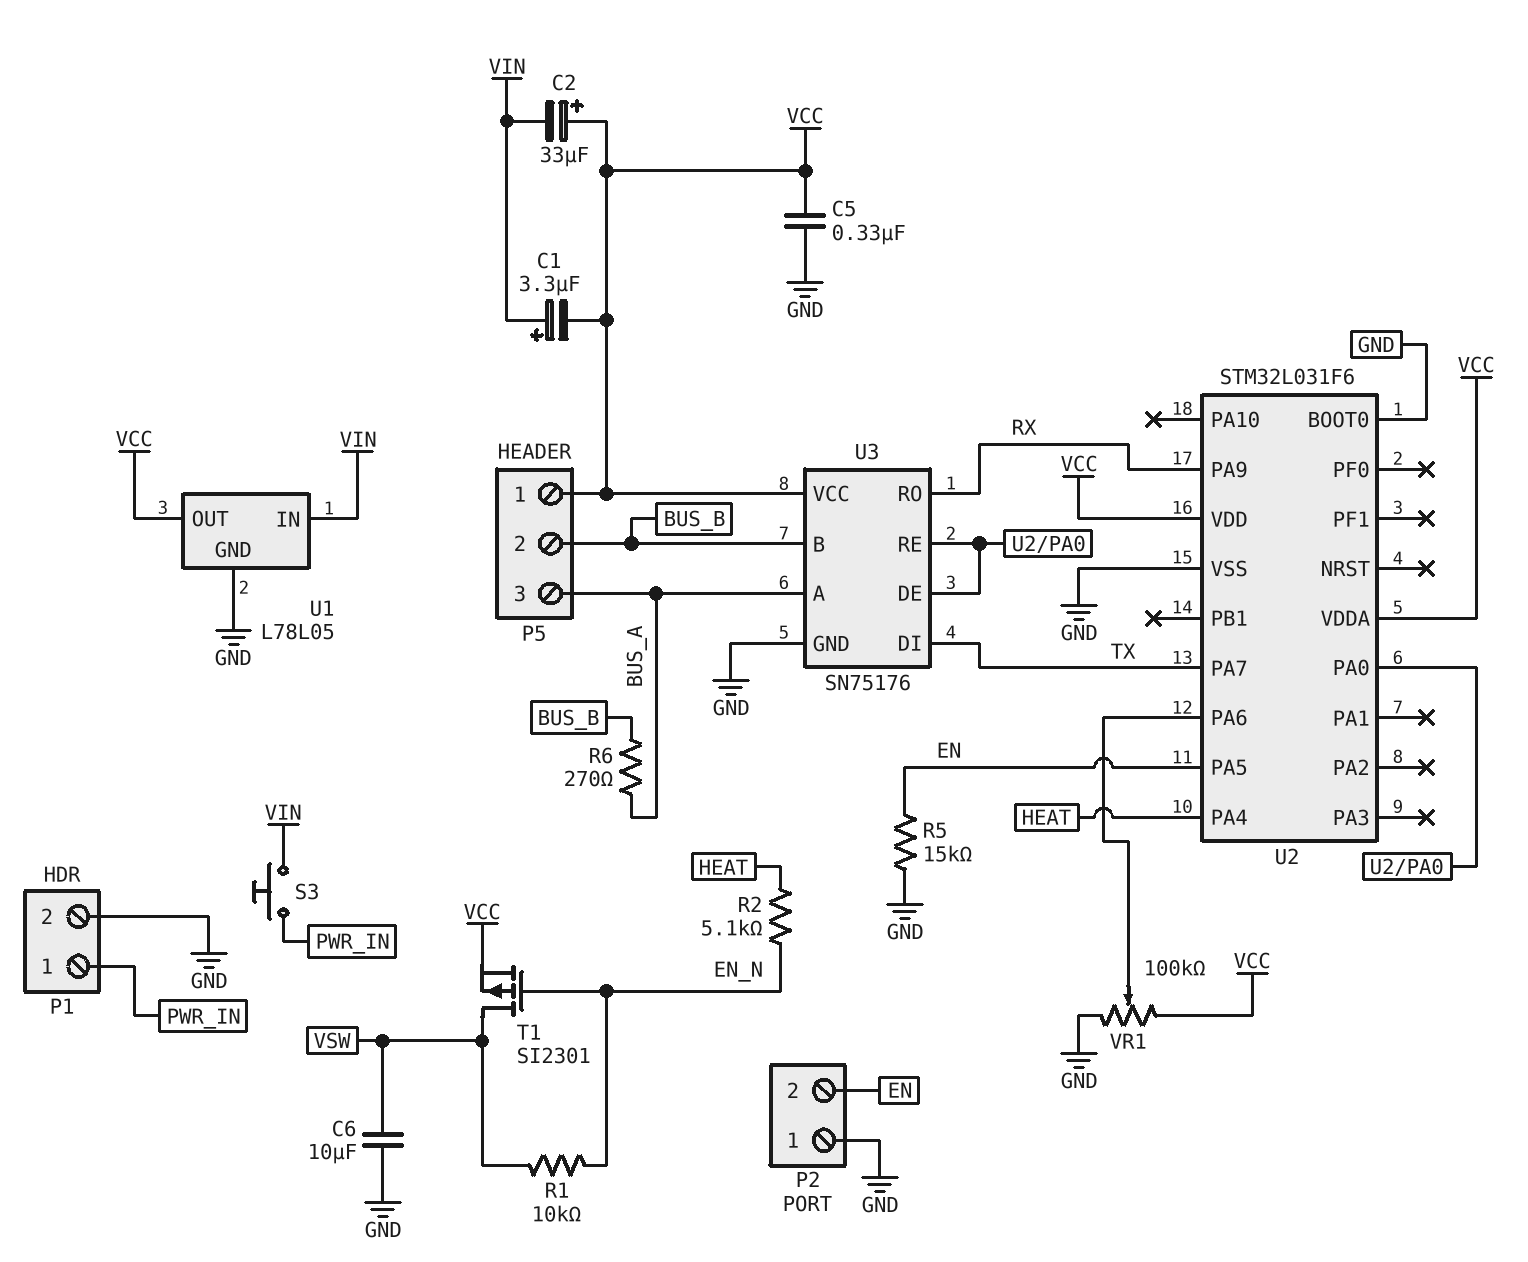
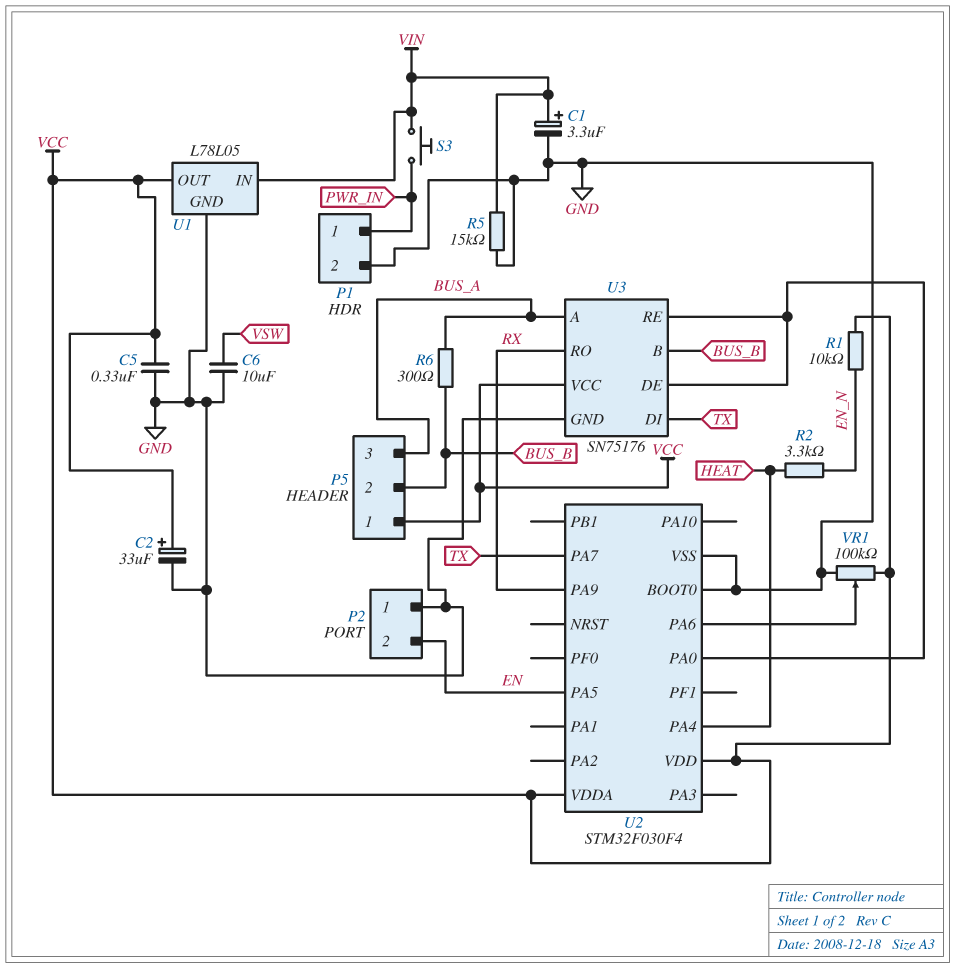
C1: 3.3uF (plus VIN, minus VCC) -> 3.3uF (plus VIN, minus GND)
C2: 33uF (plus VCC, minus VIN) -> 33uF (plus VCC, minus GND)
R1: 10k (EN_N, VSW) -> 10k (EN_N, VCC)
R2: 5.1k (EN_N, HEAT) -> 3.3k (EN_N, HEAT)
R5: 15k (EN, GND) -> 15k (GND, VIN)
R6: 270 (BUS_A, BUS_B) -> 300 (BUS_A, BUS_B)
T1: PMOS SI2301 (G EN_N, D VSW, S VCC) -> none
U2: STM32L031F6 -> STM32F030F4

